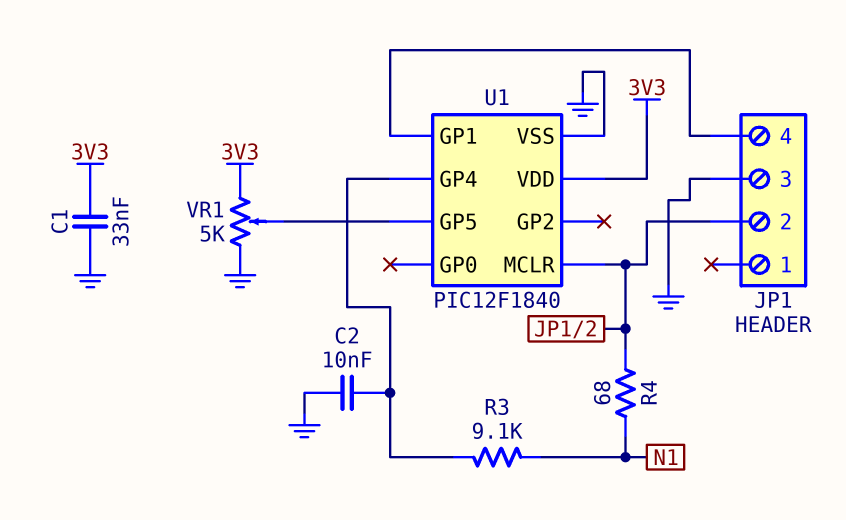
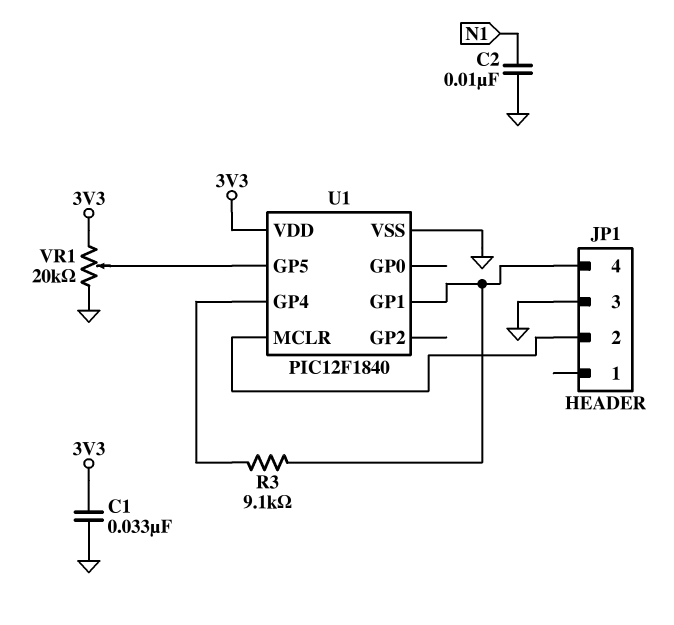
C2: 10nF (GND, U1/GP4) -> 10nF (GND, N1)
R3: 9.1k (N1, U1/GP4) -> 9.1k (JP1/4, U1/GP4)
R4: 68 (JP1/2, N1) -> none
VR1: 5k (3V3, GND, wiper U1/GP5) -> 20k (3V3, GND, wiper U1/GP5)

